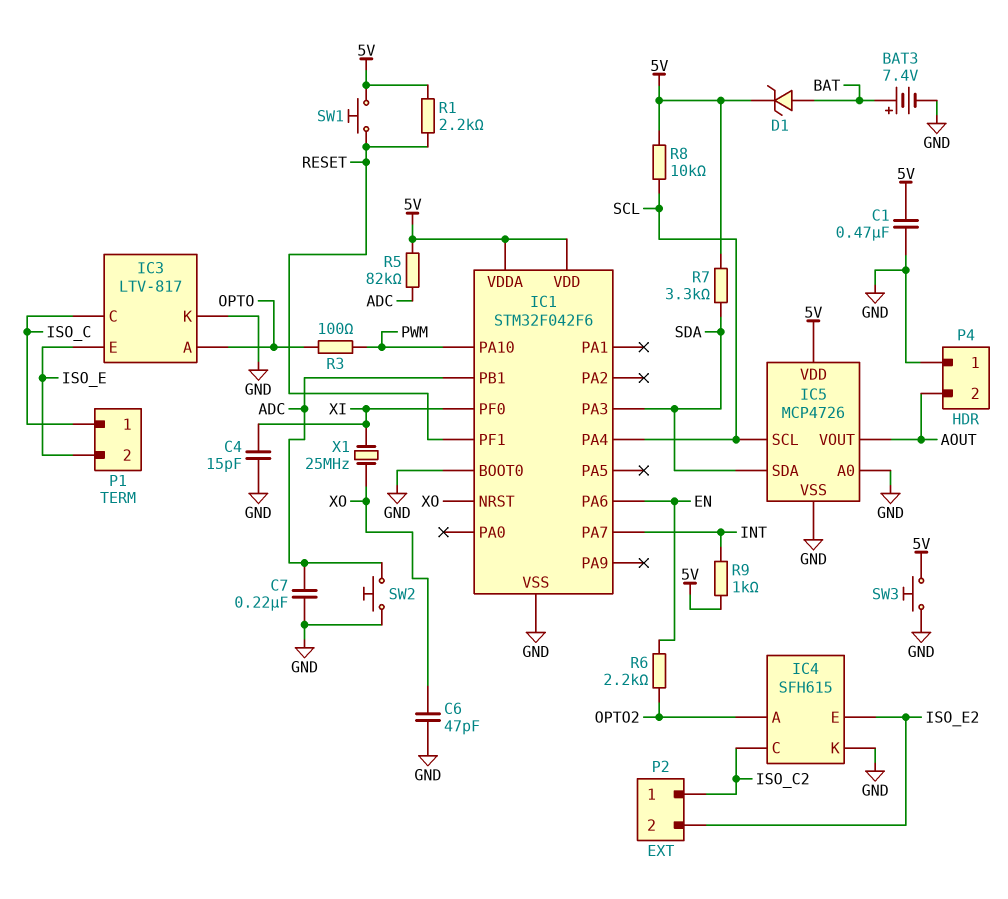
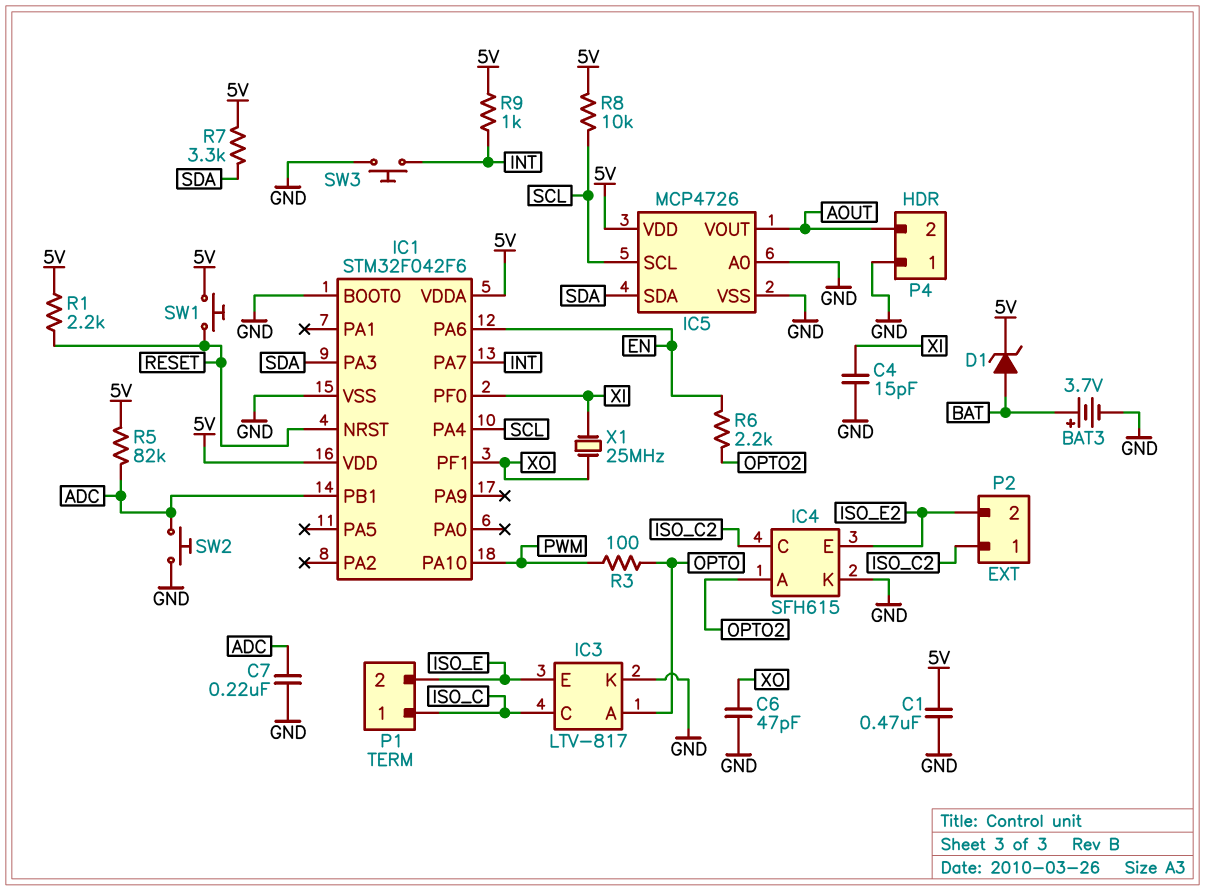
BAT3: 7.4V (plus BAT, minus GND) -> 3.7V (plus BAT, minus GND)
IC1 pin NRST: XO -> RESET
IC1 pin PF1: RESET -> XO
SW3: button (5V, GND) -> button (GND, INT)

